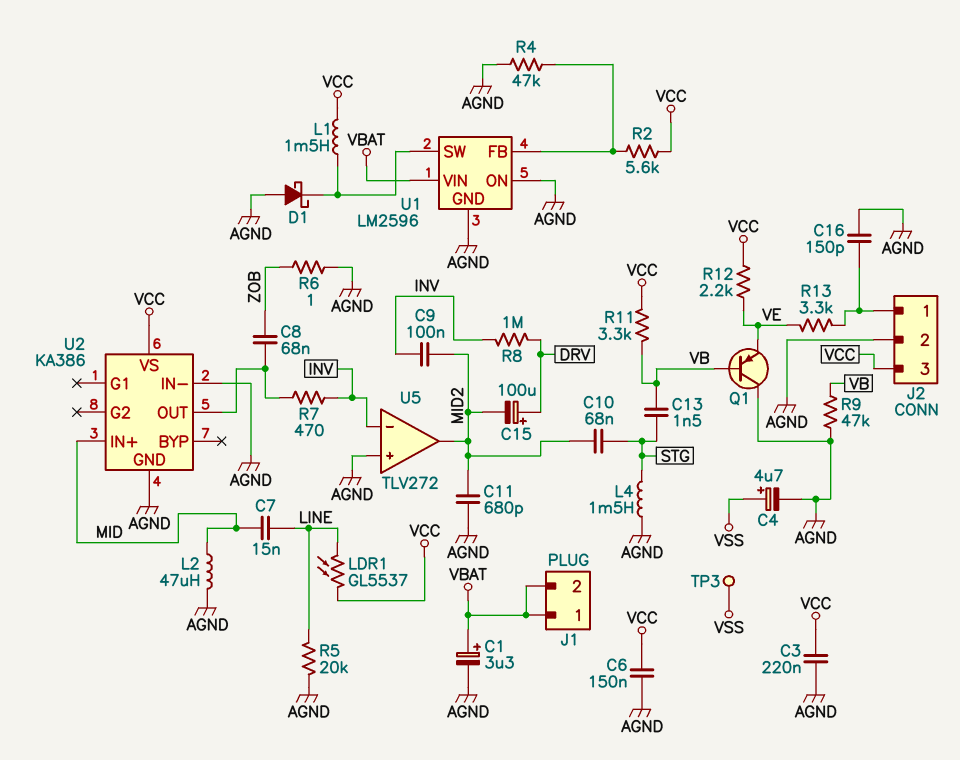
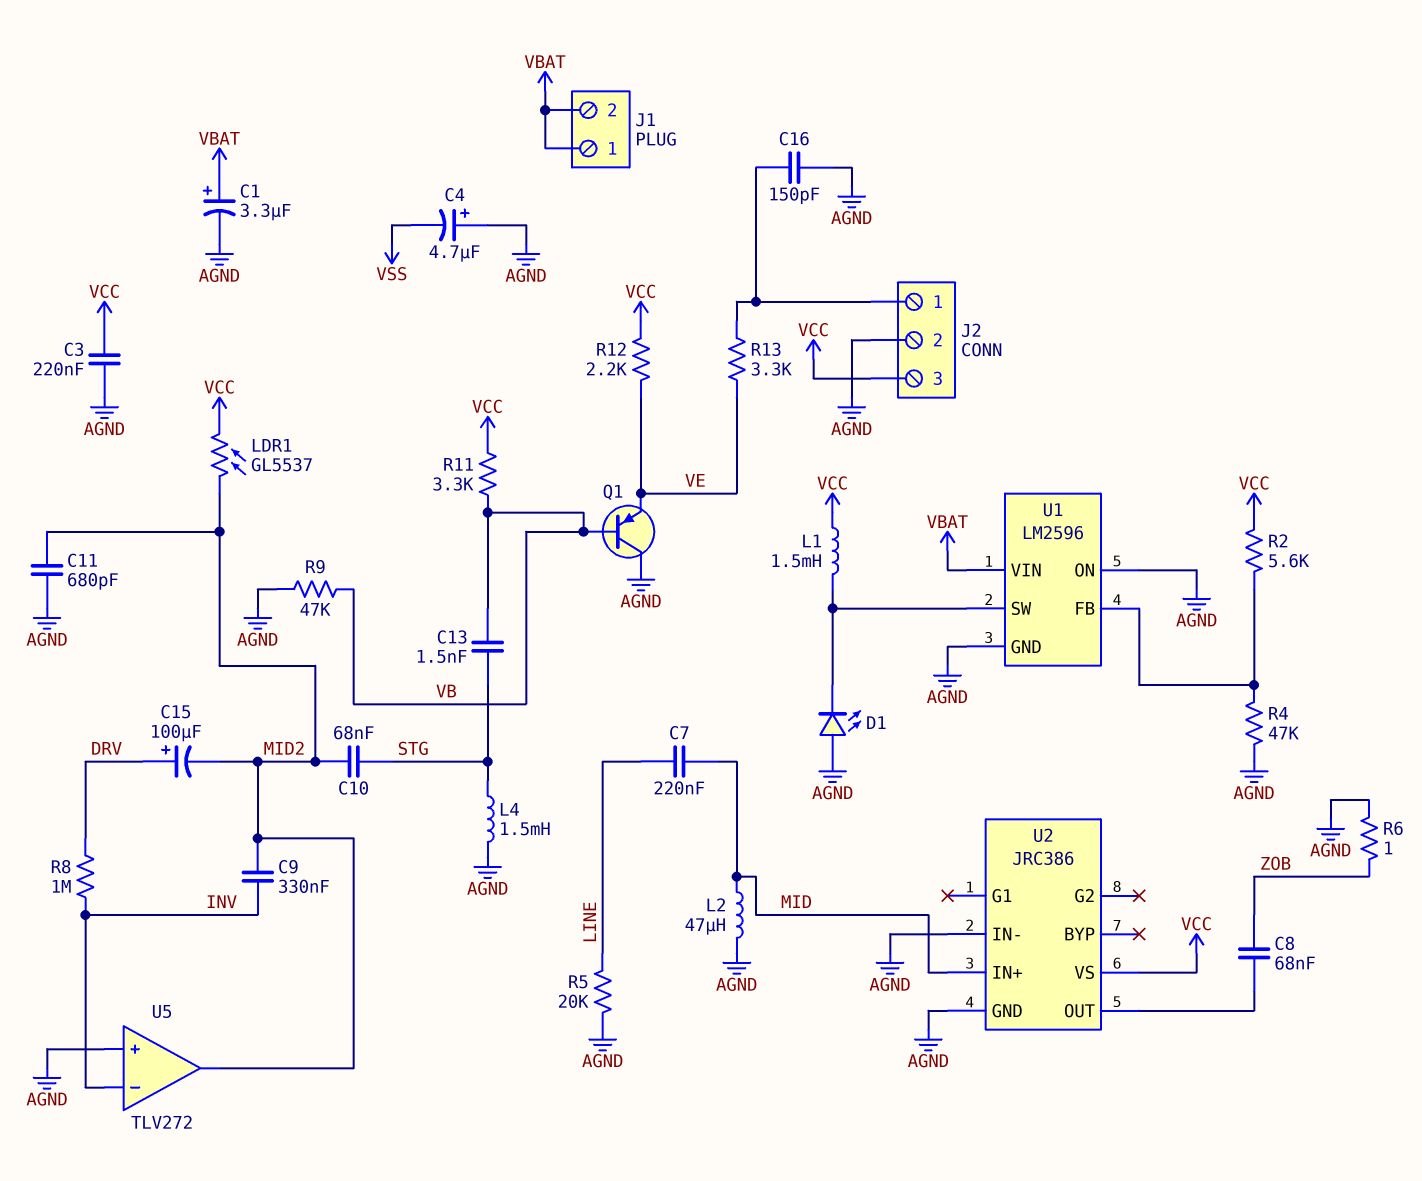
C4: 4.7uF (plus VSS, minus AGND) -> 4.7uF (plus AGND, minus VSS)
C6: 150nF (AGND, VCC) -> none
C7: 15nF (LINE, MID) -> 220nF (LINE, MID)
C9: 100nF (INV, MID2) -> 330nF (INV, MID2)
D1: schottky (A AGND, K U1/SW) -> LED (A AGND, K U1/SW)
LDR1: GL5537 (LINE, VCC) -> GL5537 (MID2, VCC)
R7: 470 (INV, U2/OUT) -> none
TP3: test point (VSS) -> none
U2: KA386 -> JRC386

